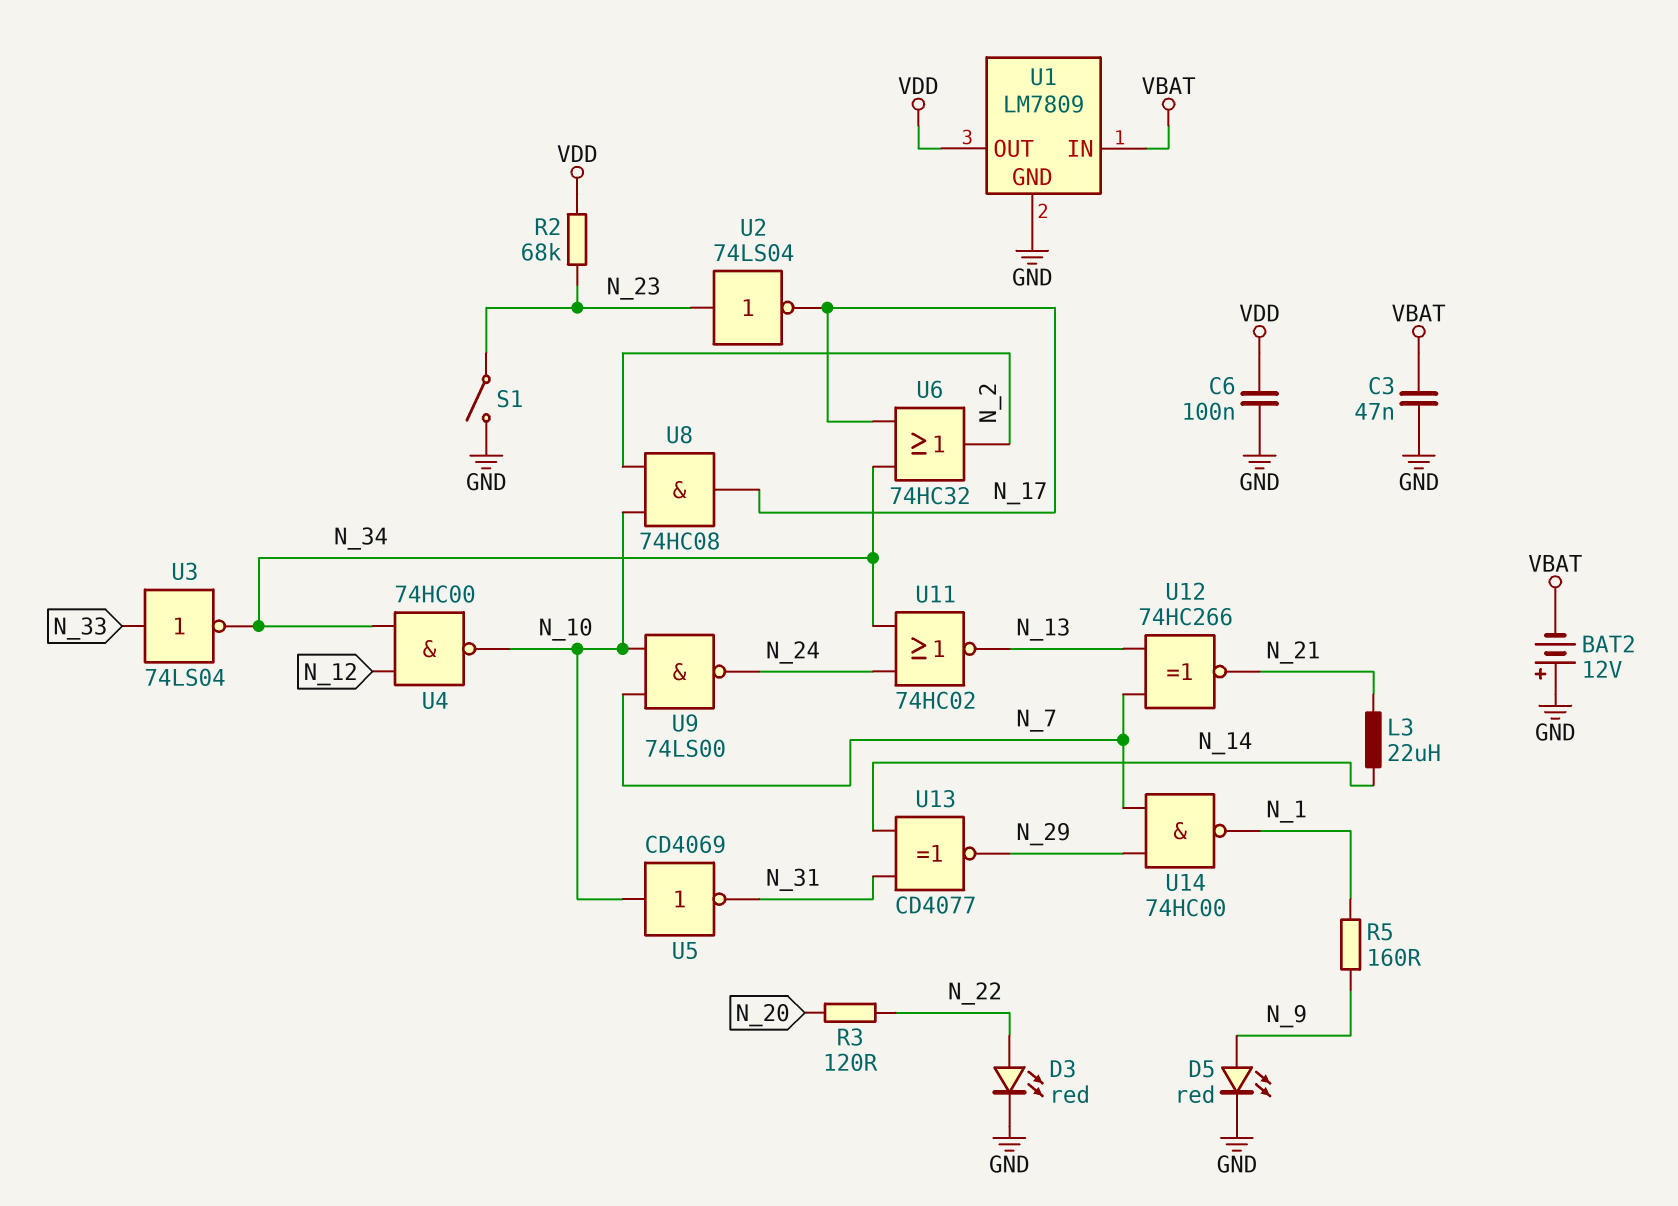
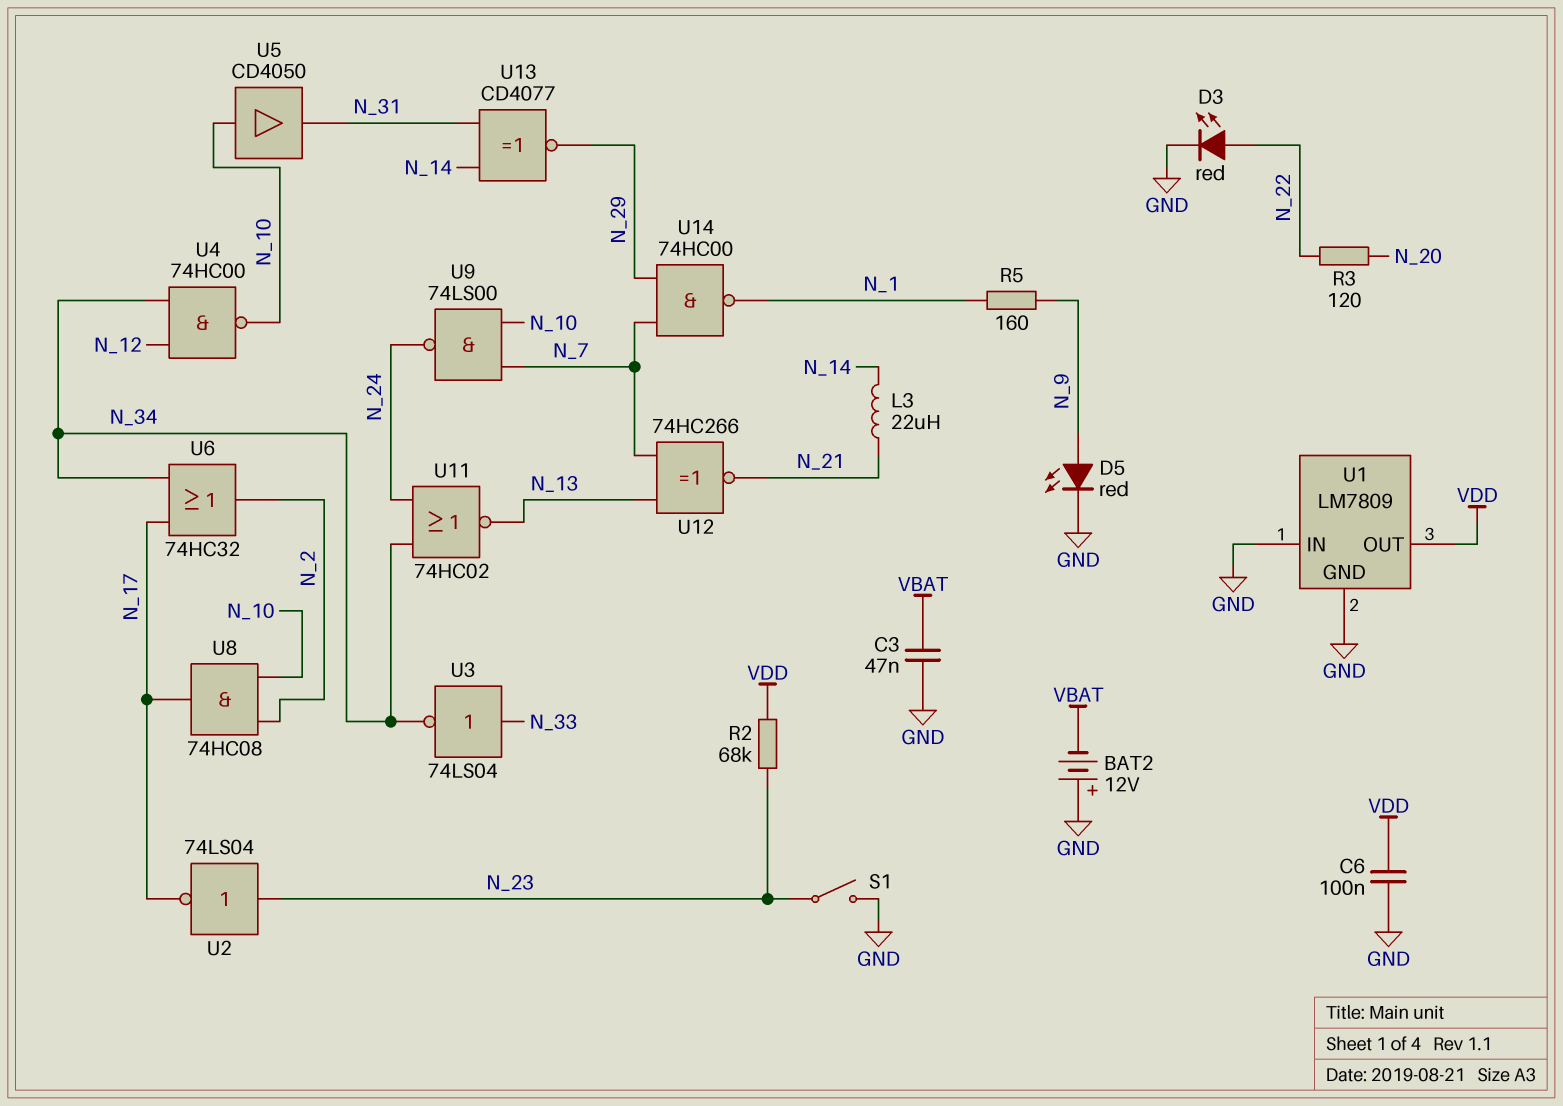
U1 pin IN: VBAT -> GND
U5: NOT CD4069 (in N_10, out N_31) -> buffer CD4050 (in N_10, out N_31)

